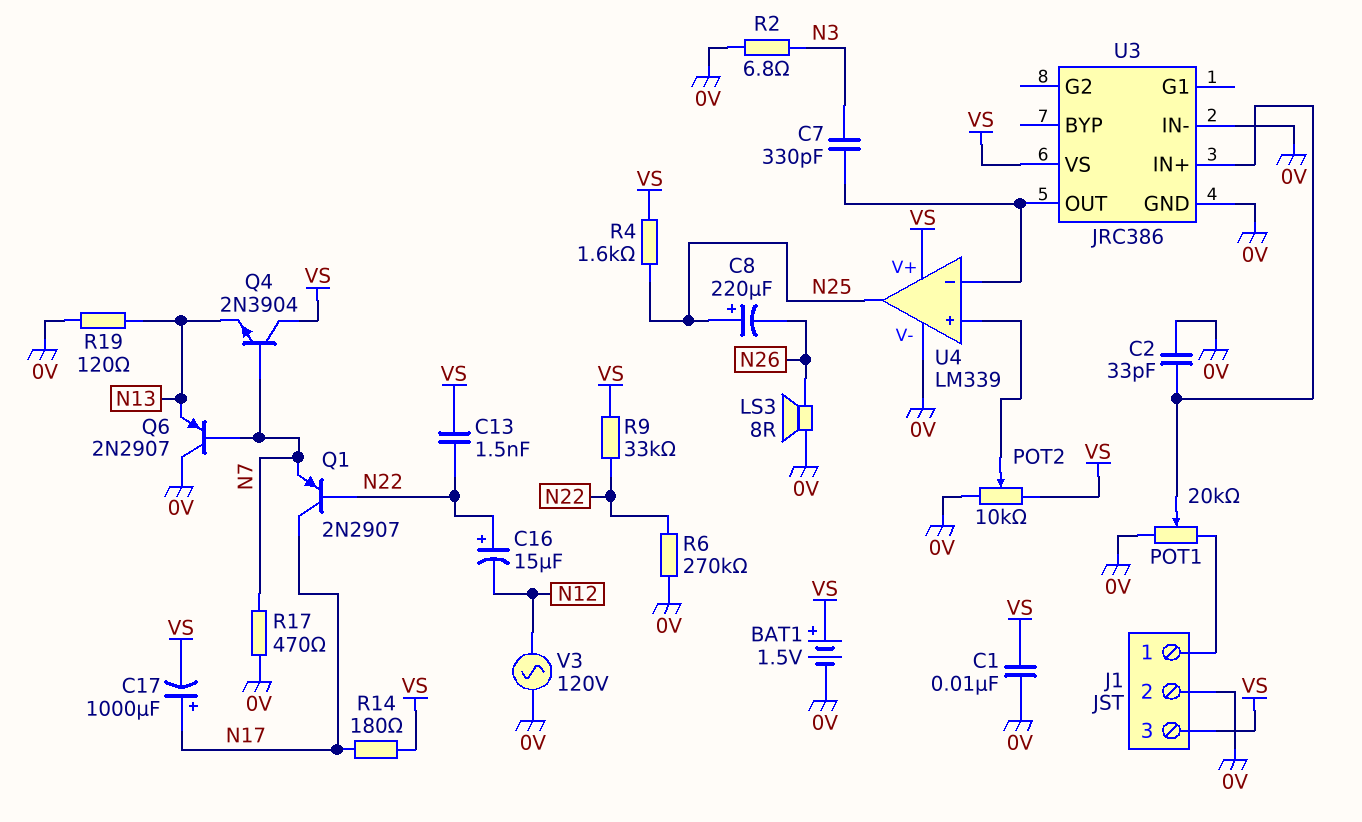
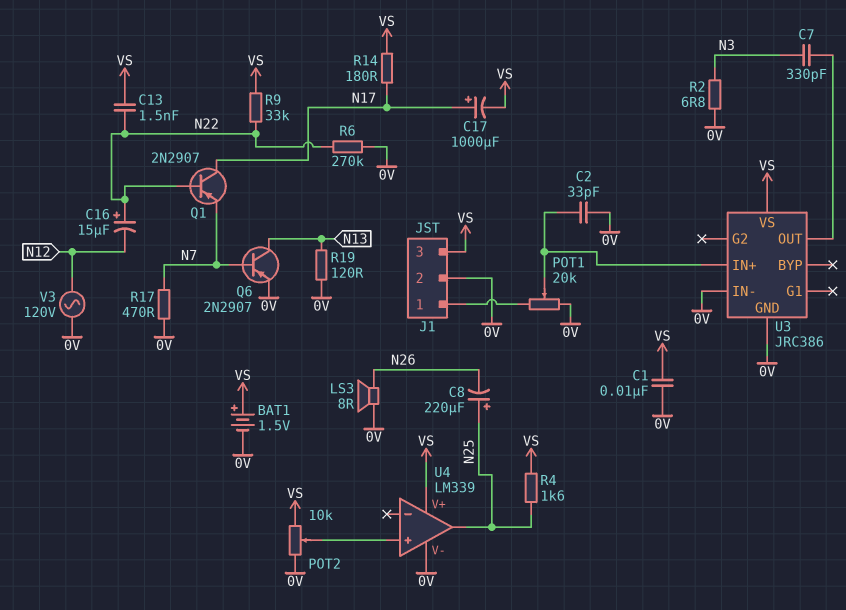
Q4: NPN 2N3904 (B N7, C VS, E N13) -> none
Q6: PNP 2N2907 (B N7, C 0V, E N13) -> PNP 2N2907 (B N7, C N13, E 0V)
U4 pin in-: U3/OUT -> none

